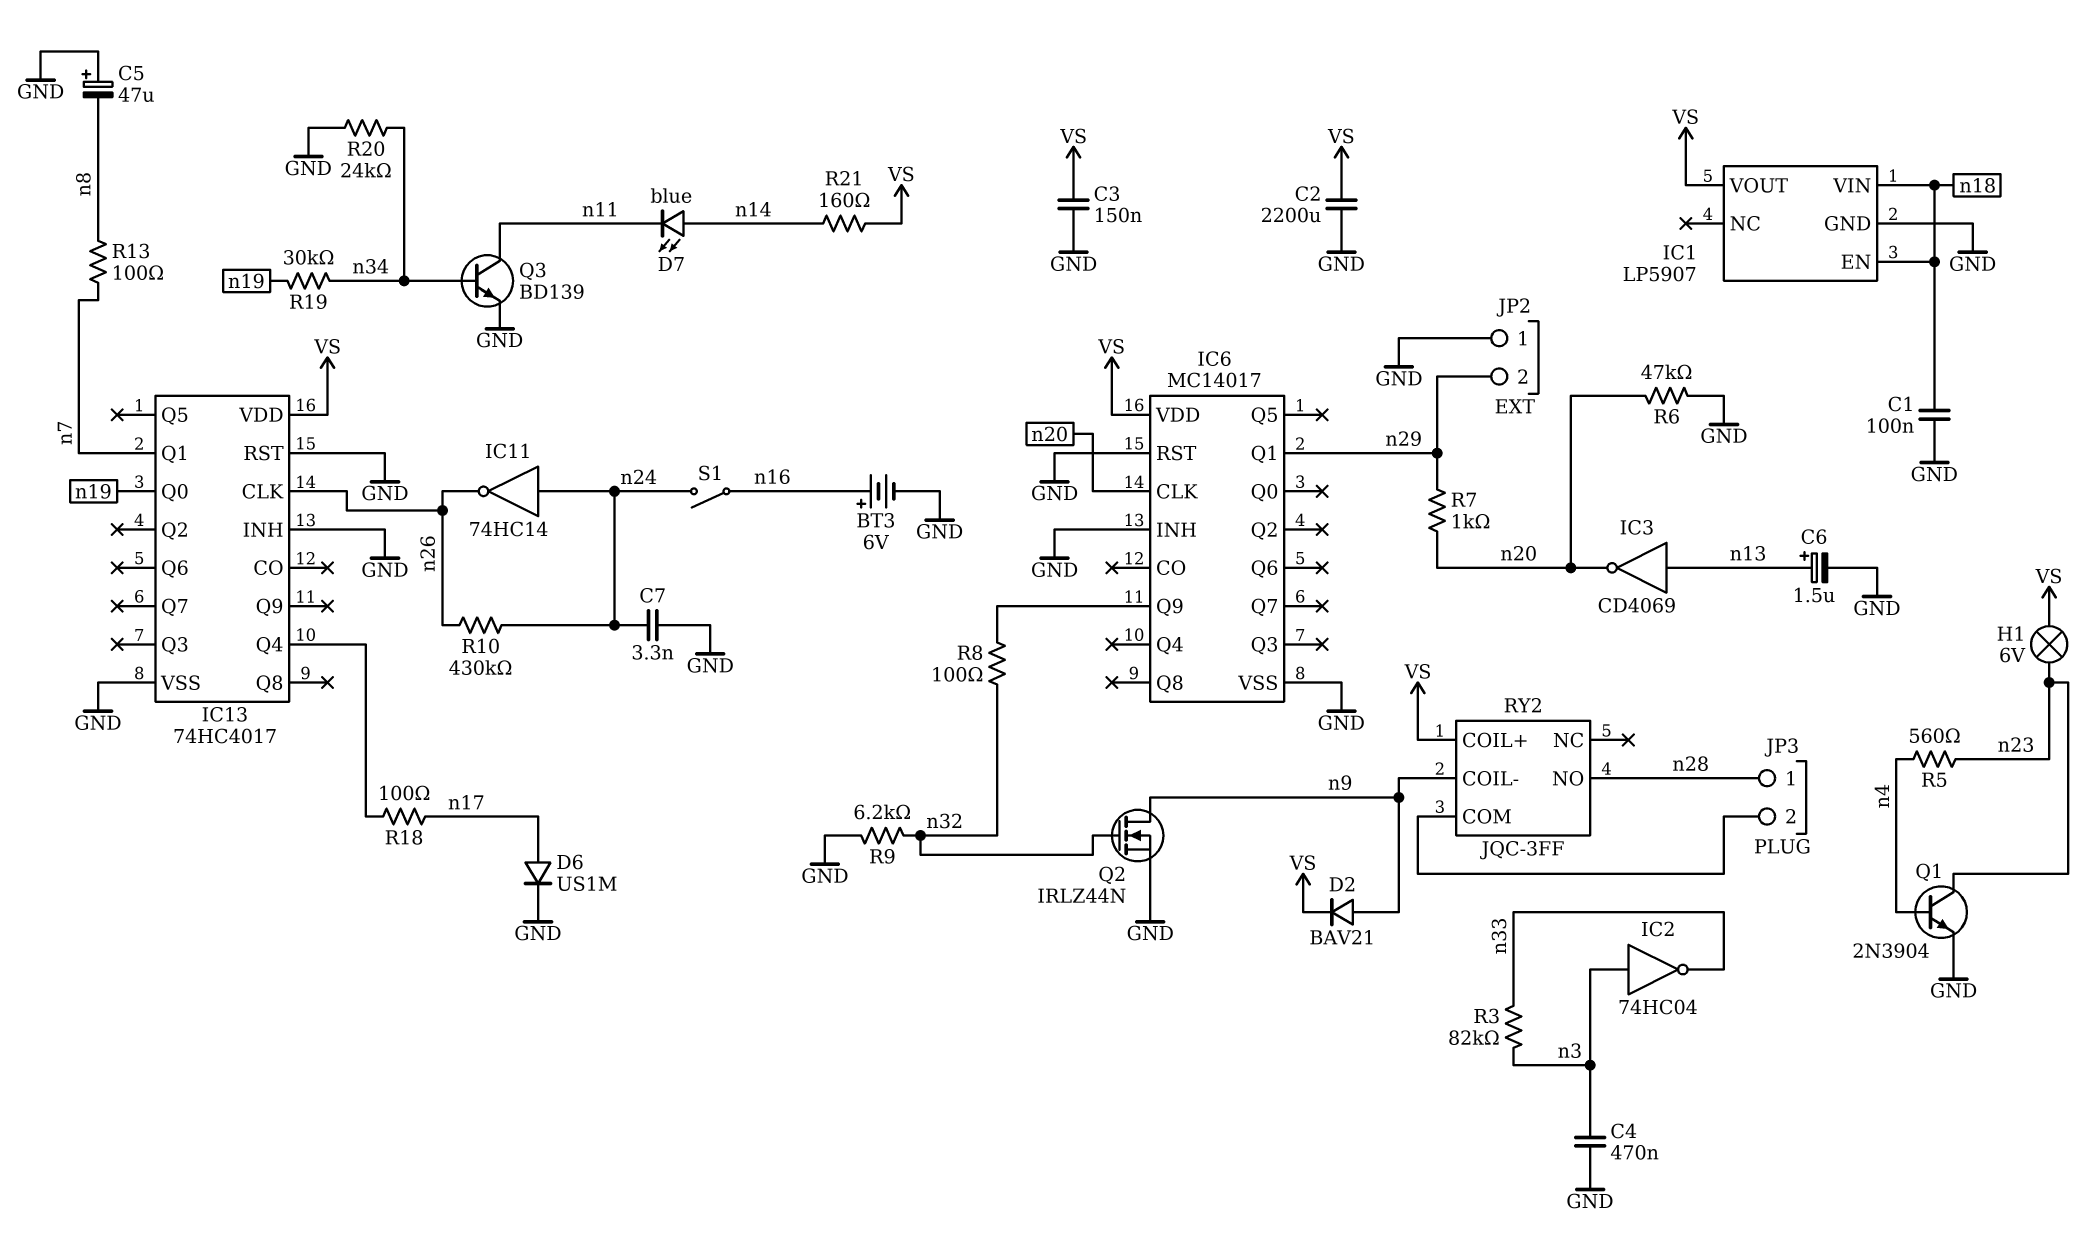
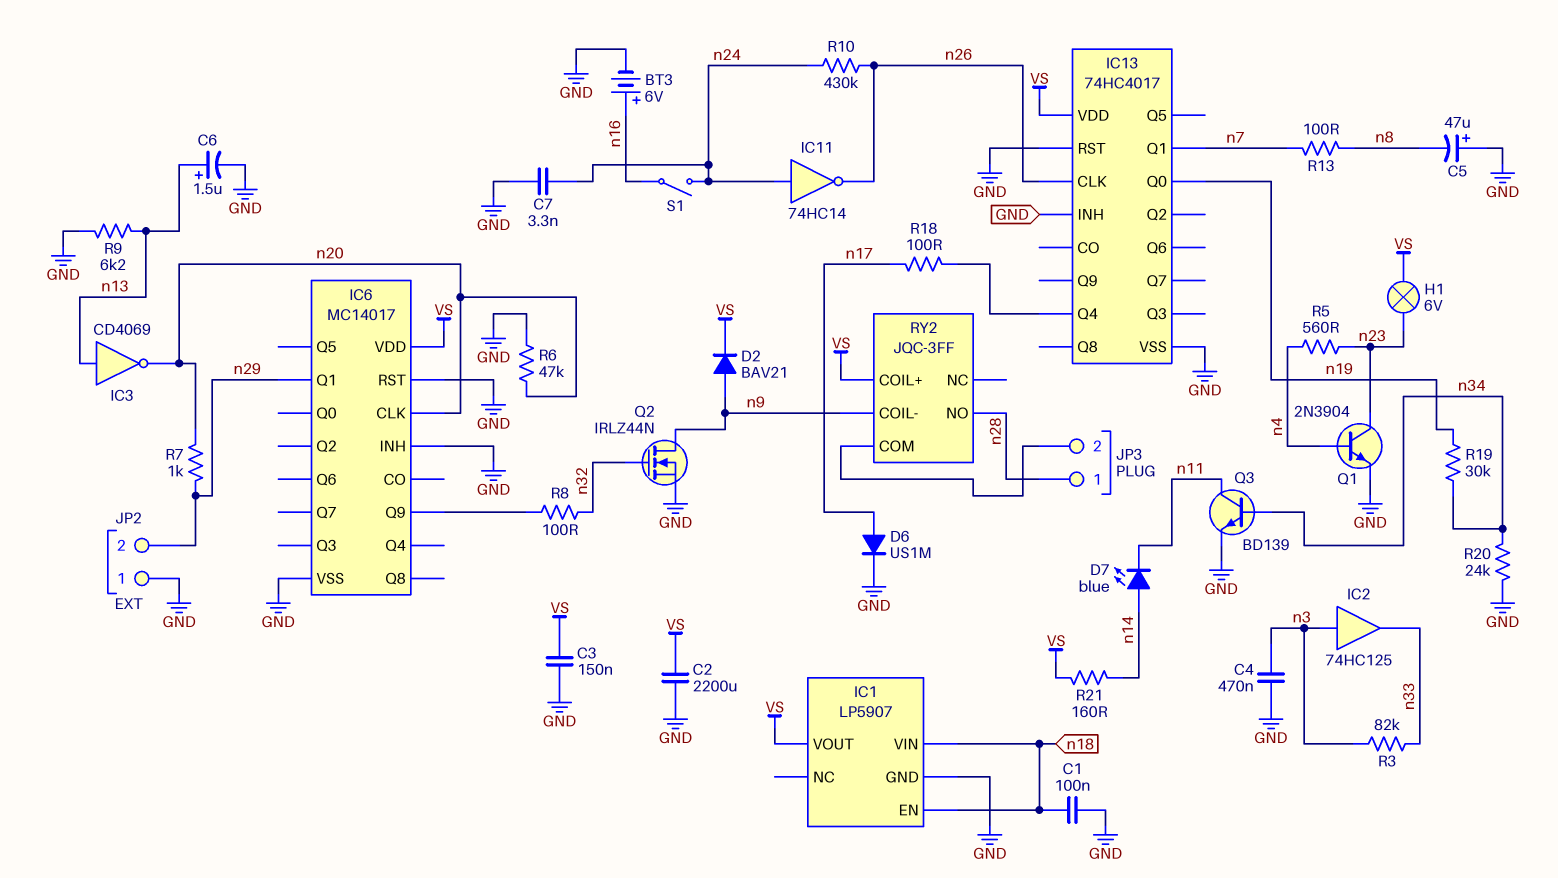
IC2: NOT 74HC04 (in n3, out n33) -> buffer 74HC125 (in n3, out n33)
R9: 6.2k (GND, n32) -> 6.2k (GND, n13)

